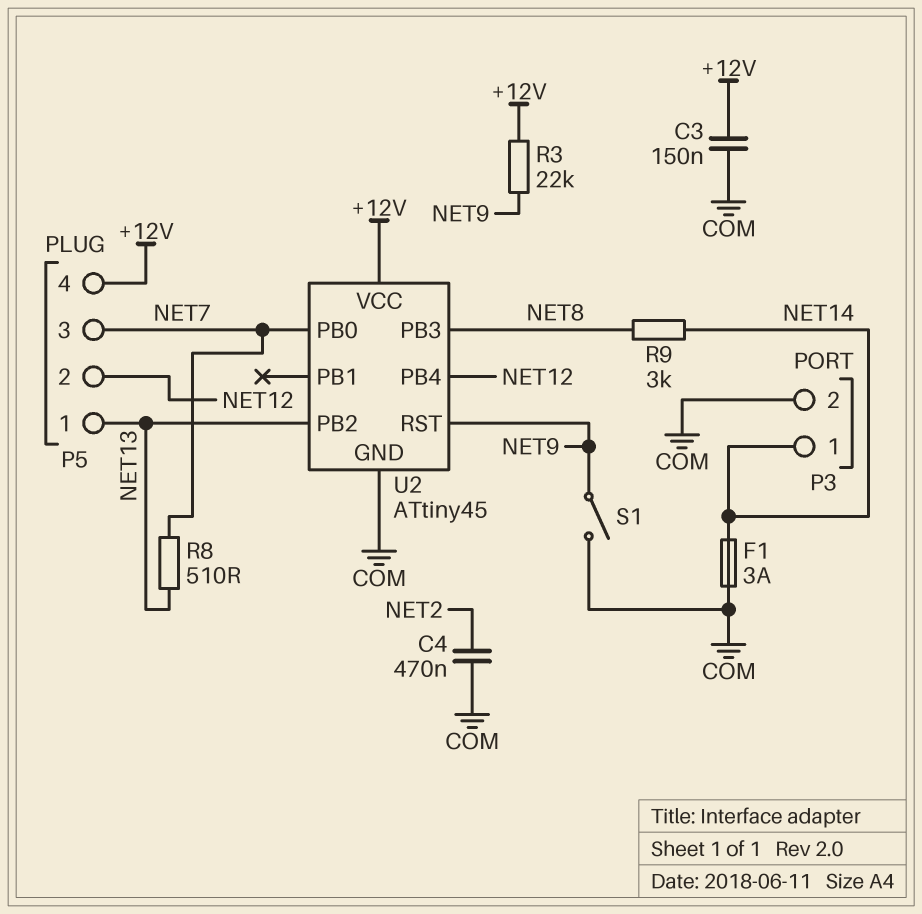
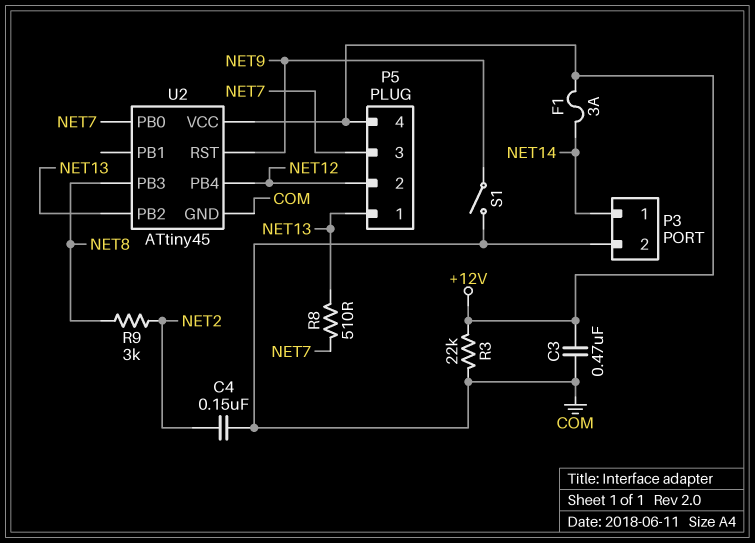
C3: 150nF (+12V, COM) -> 470nF (+12V, COM)
C4: 470nF (COM, NET2) -> 150nF (COM, NET2)
F1: 3A (COM, NET14) -> 3A (+12V, NET14)
R3: 22k (+12V, NET9) -> 22k (+12V, COM)
R9: 3k (NET8, NET14) -> 3k (NET2, NET8)

